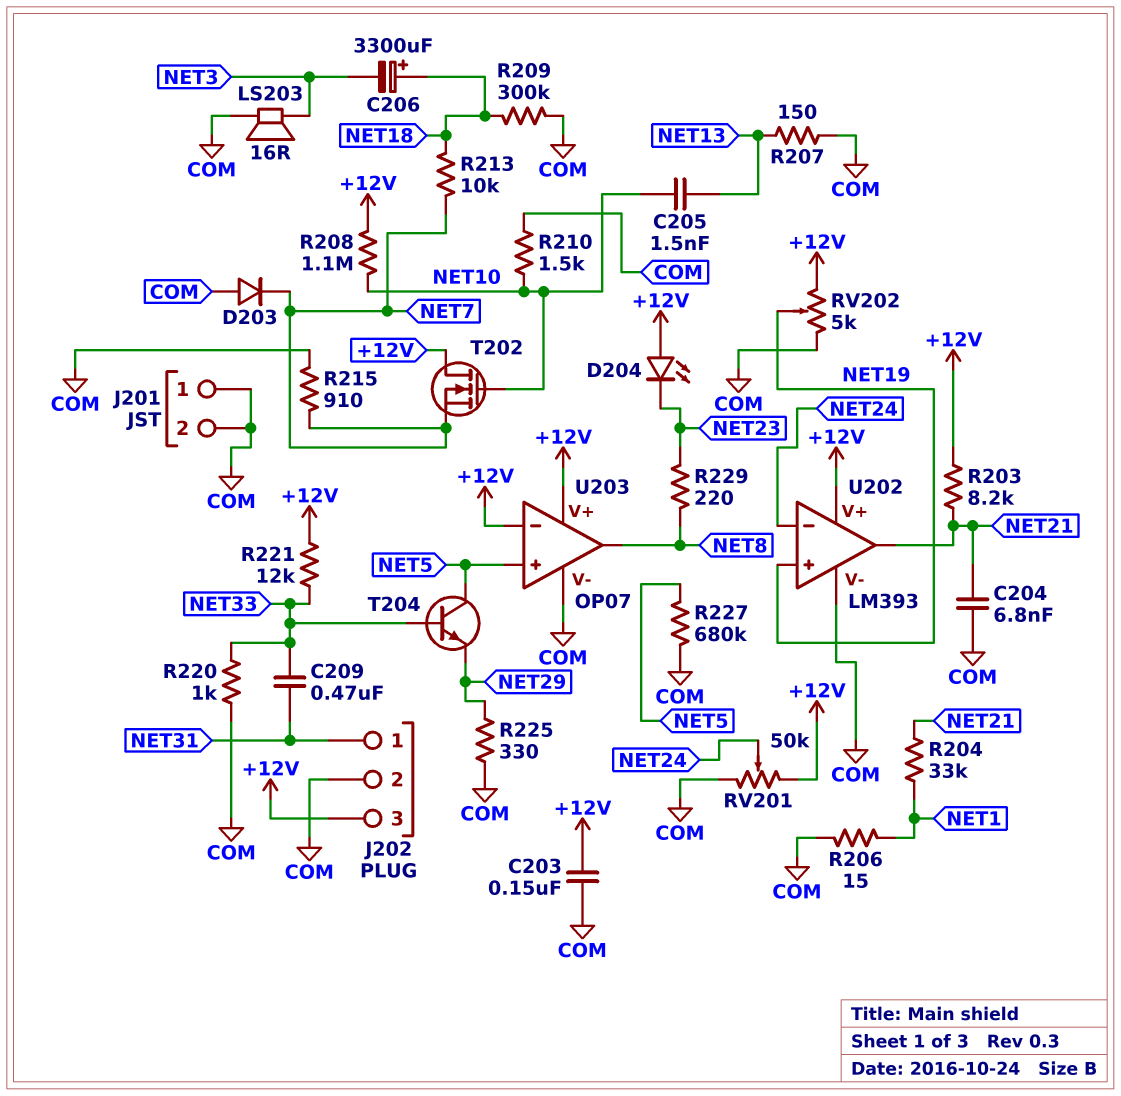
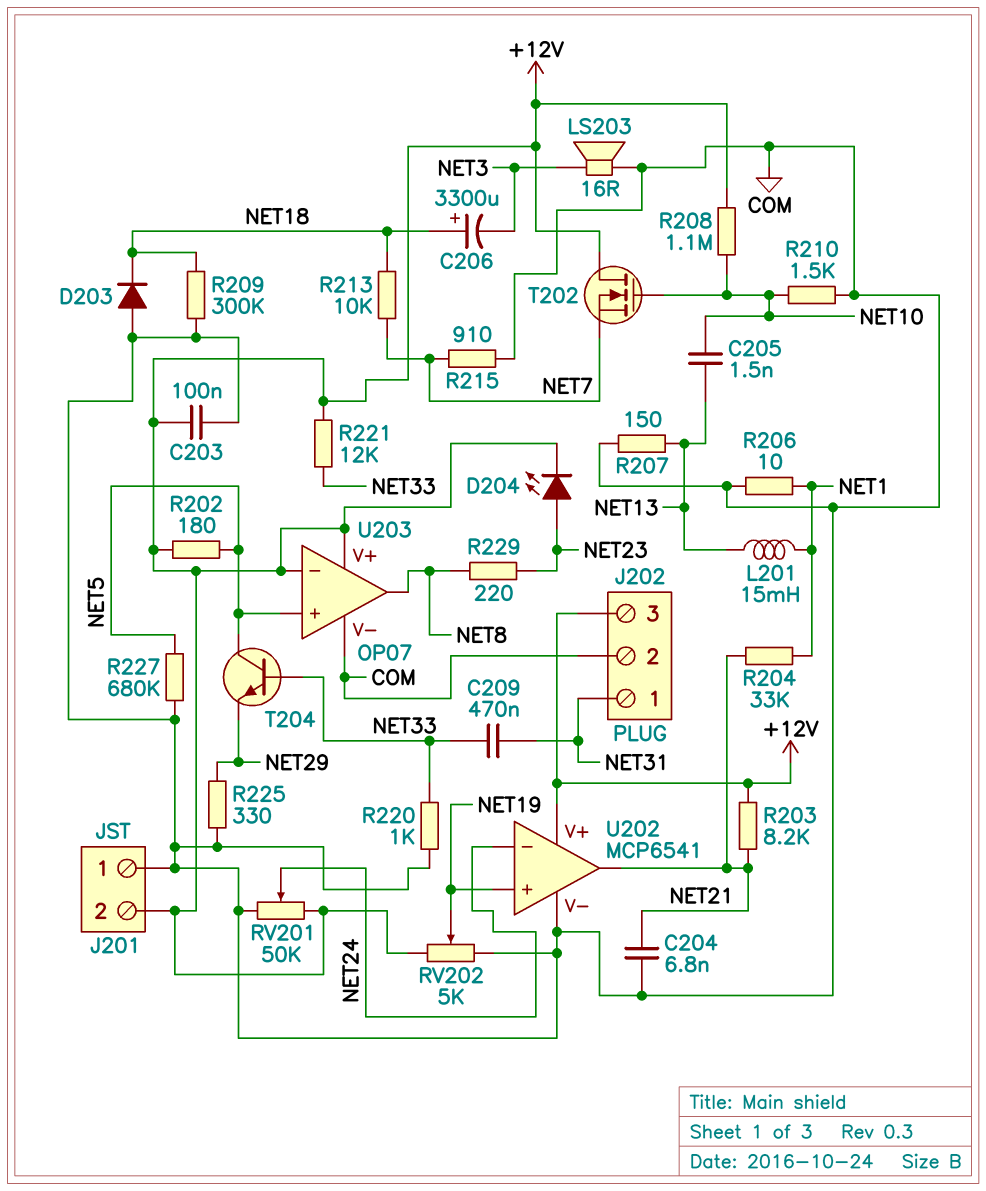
C203: 150nF (+12V, COM) -> 100nF (+12V, COM)
D203: diode (A COM, K NET7) -> diode (A COM, K NET18)
D204: LED (A +12V, K NET23) -> LED (A NET23, K +12V)
J201 pin 2: COM -> +12V
L201: none -> 15mH (NET1, NET13)
R202: none -> 180 (+12V, NET5)
R206: 15 (COM, NET1) -> 10 (COM, NET1)
U202: LM393 -> MCP6541

